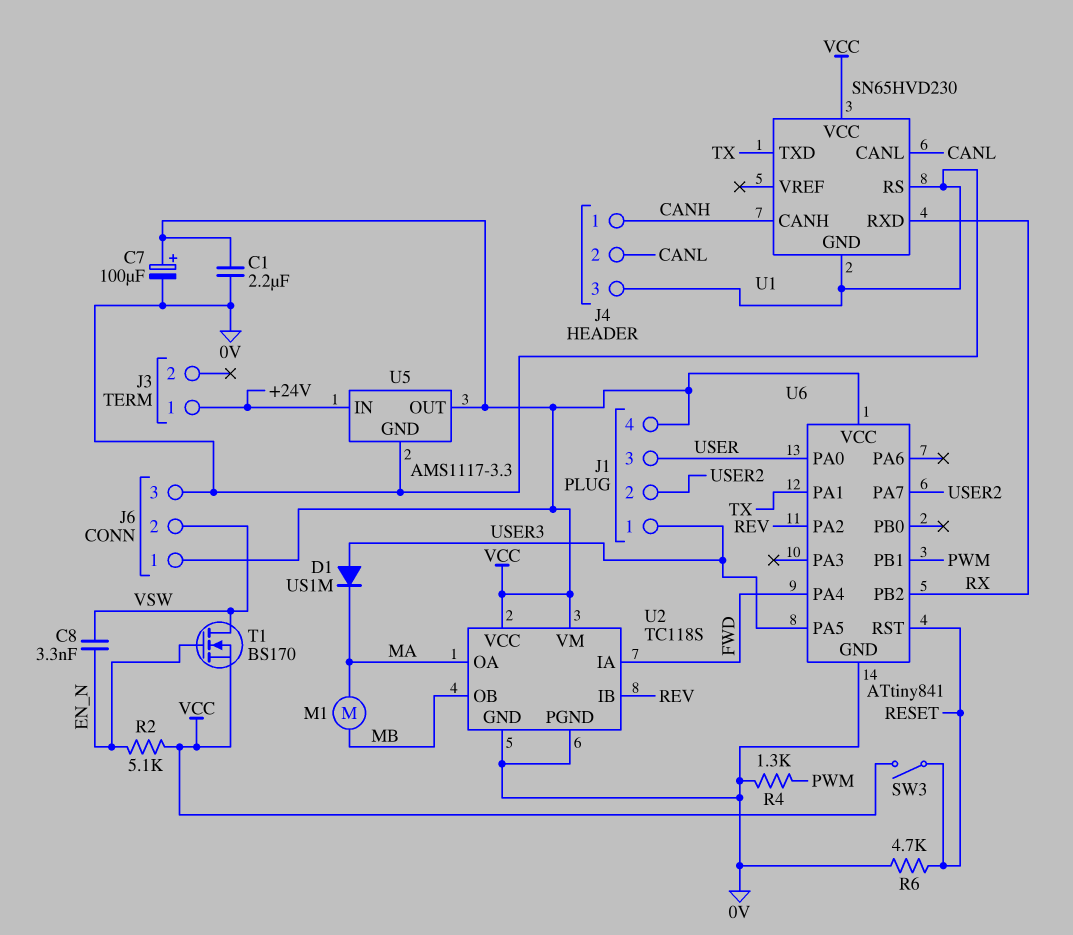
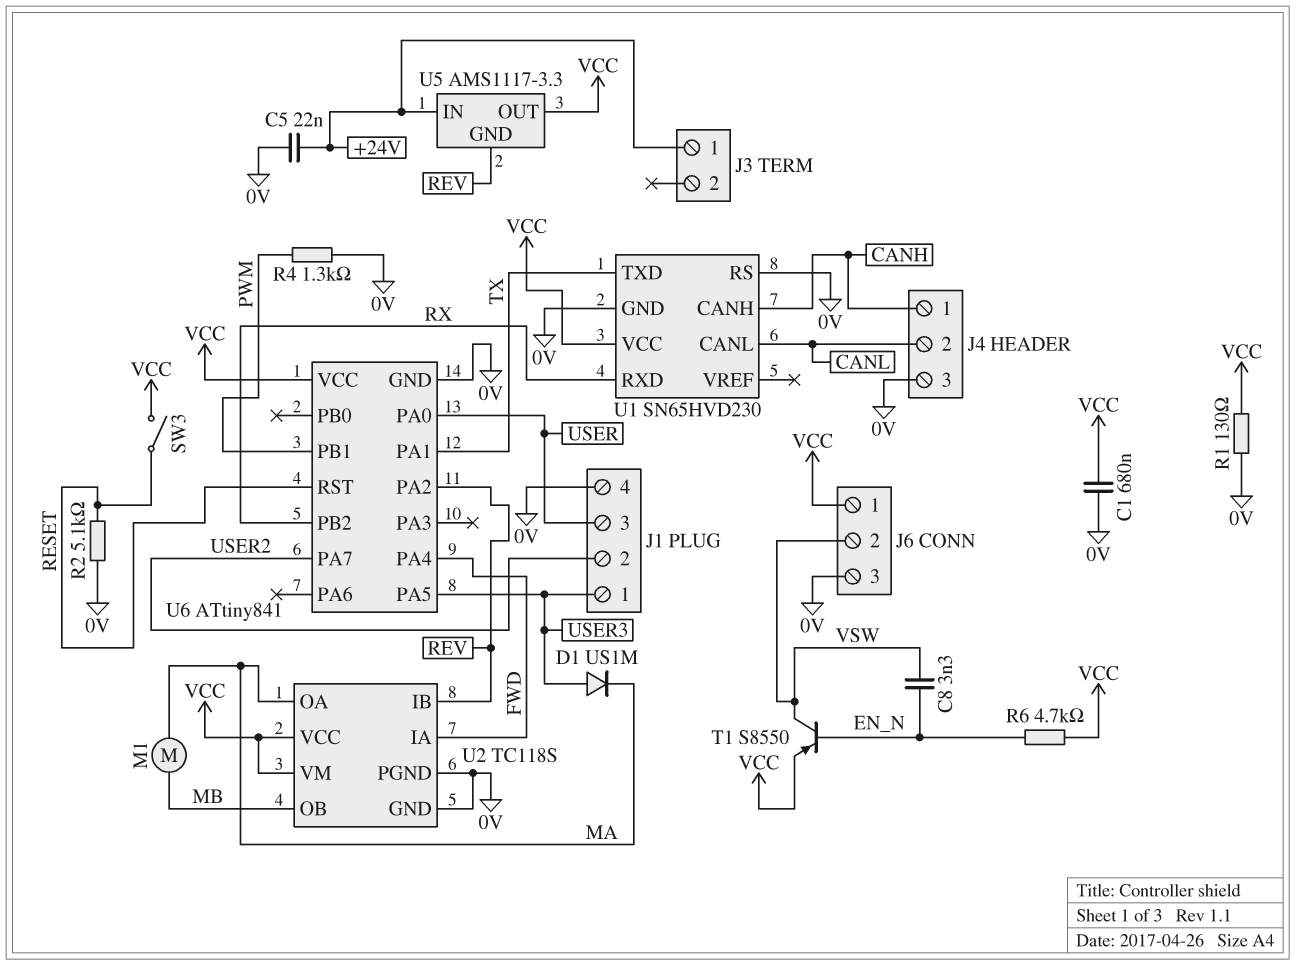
C1: 2.2uF (0V, VCC) -> 680nF (0V, VCC)
C5: none -> 22nF (+24V, 0V)
C7: 100uF (plus VCC, minus 0V) -> none
J1 pin 4: VCC -> 0V
R1: none -> 130 (0V, VCC)
R2: 5.1k (EN_N, VCC) -> 5.1k (0V, RESET)
R6: 4.7k (0V, RESET) -> 4.7k (EN_N, VCC)
T1: NMOS BS170 (G EN_N, D VSW, S VCC) -> PNP S8550 (B EN_N, C VSW, E VCC)
U5 pin GND: 0V -> REV

